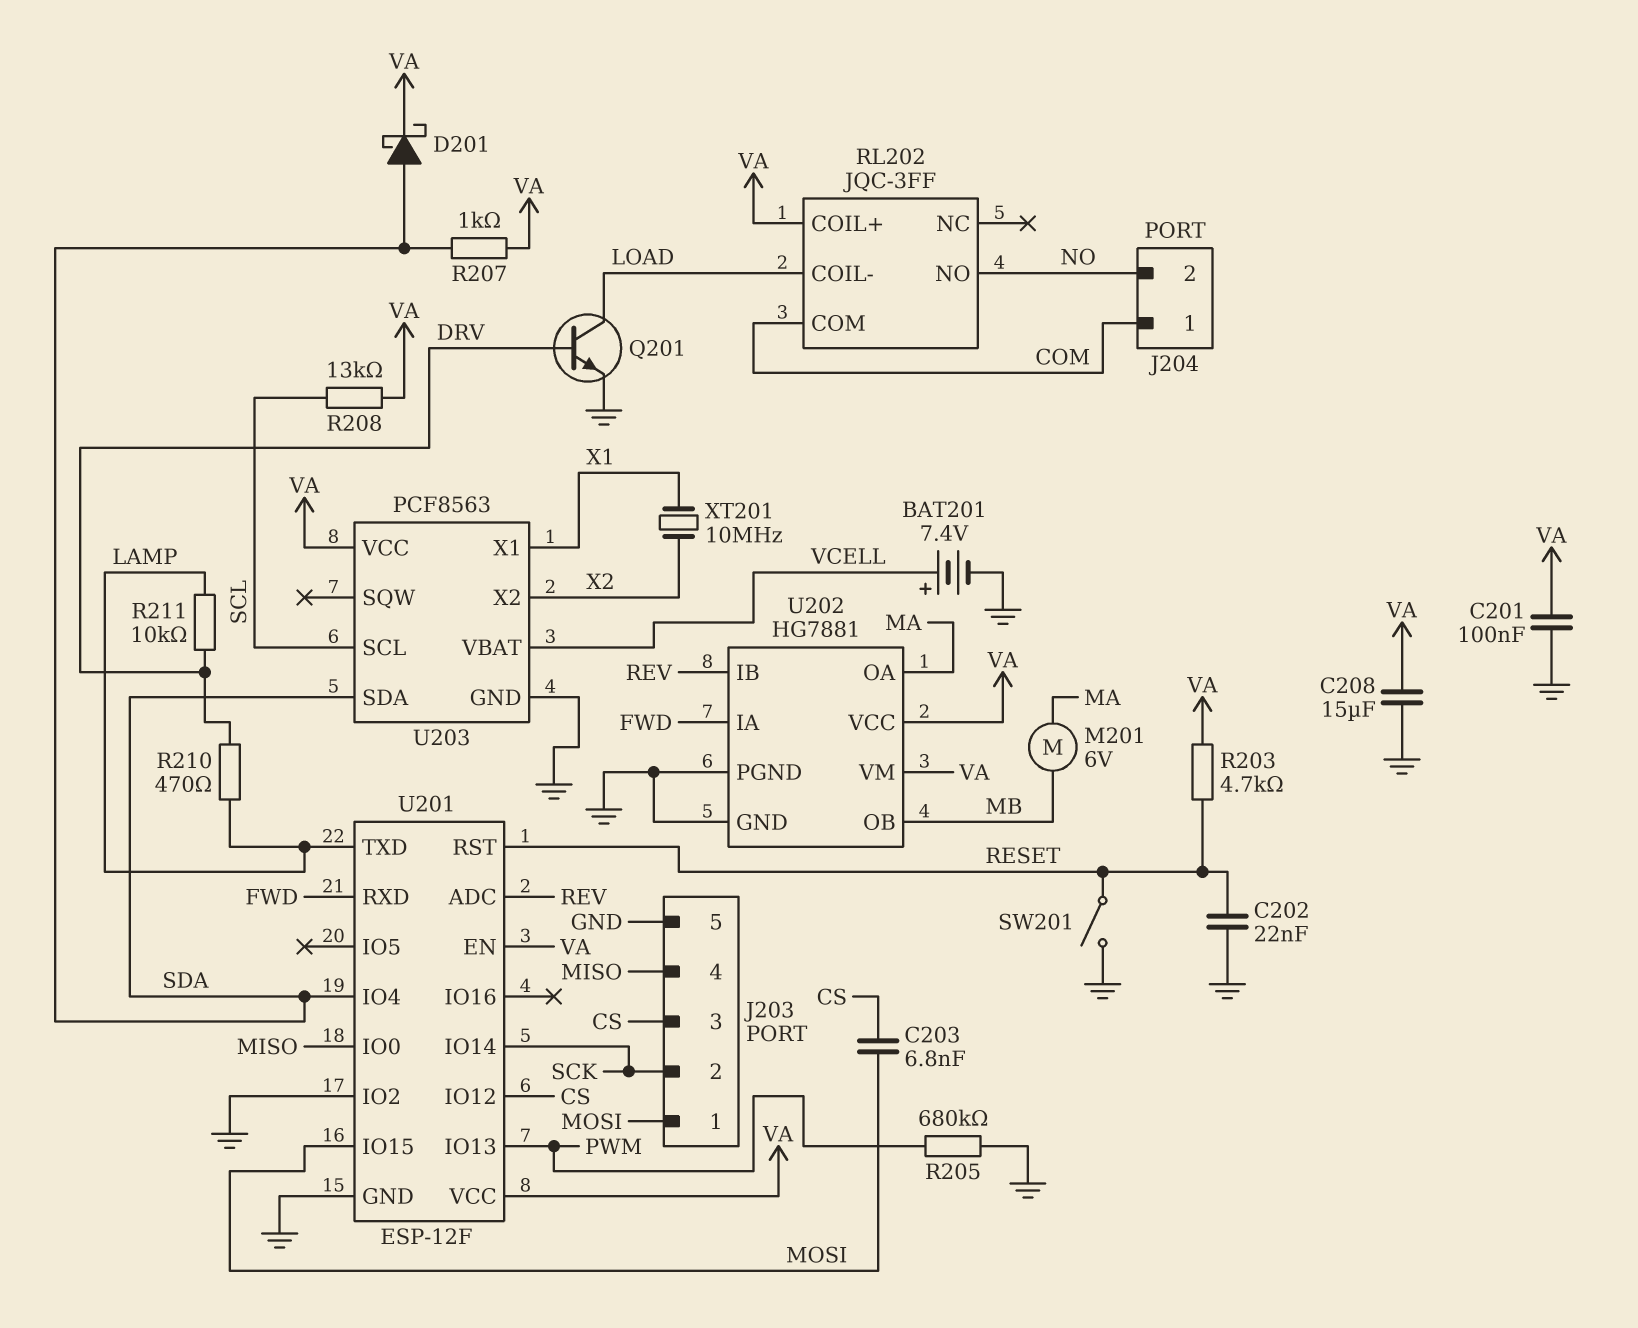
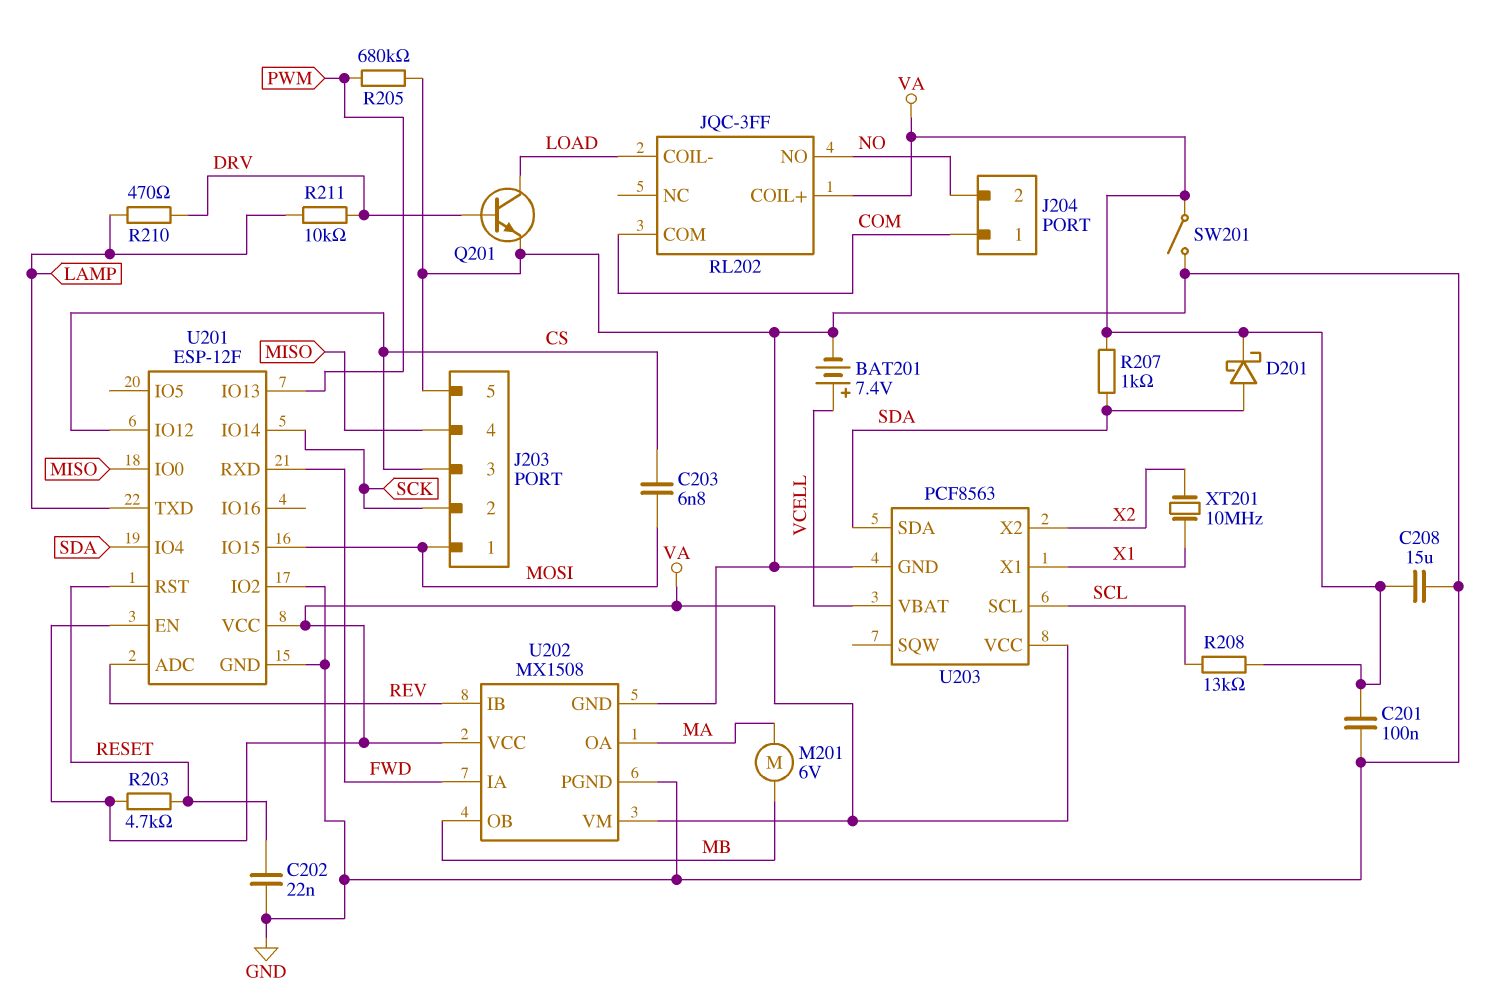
SW201: switch (GND, RESET) -> switch (GND, VA)
U202: HG7881 -> MX1508

